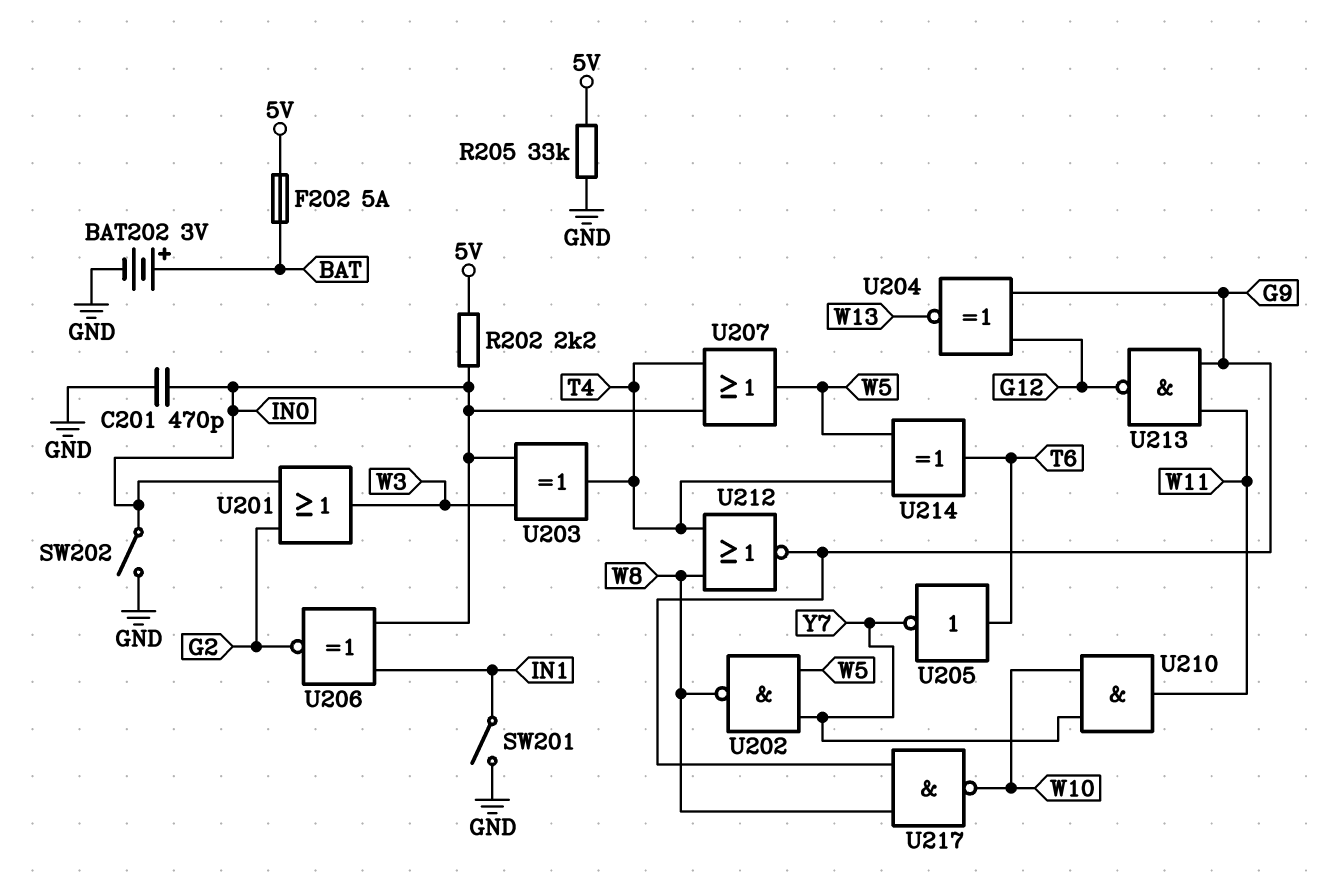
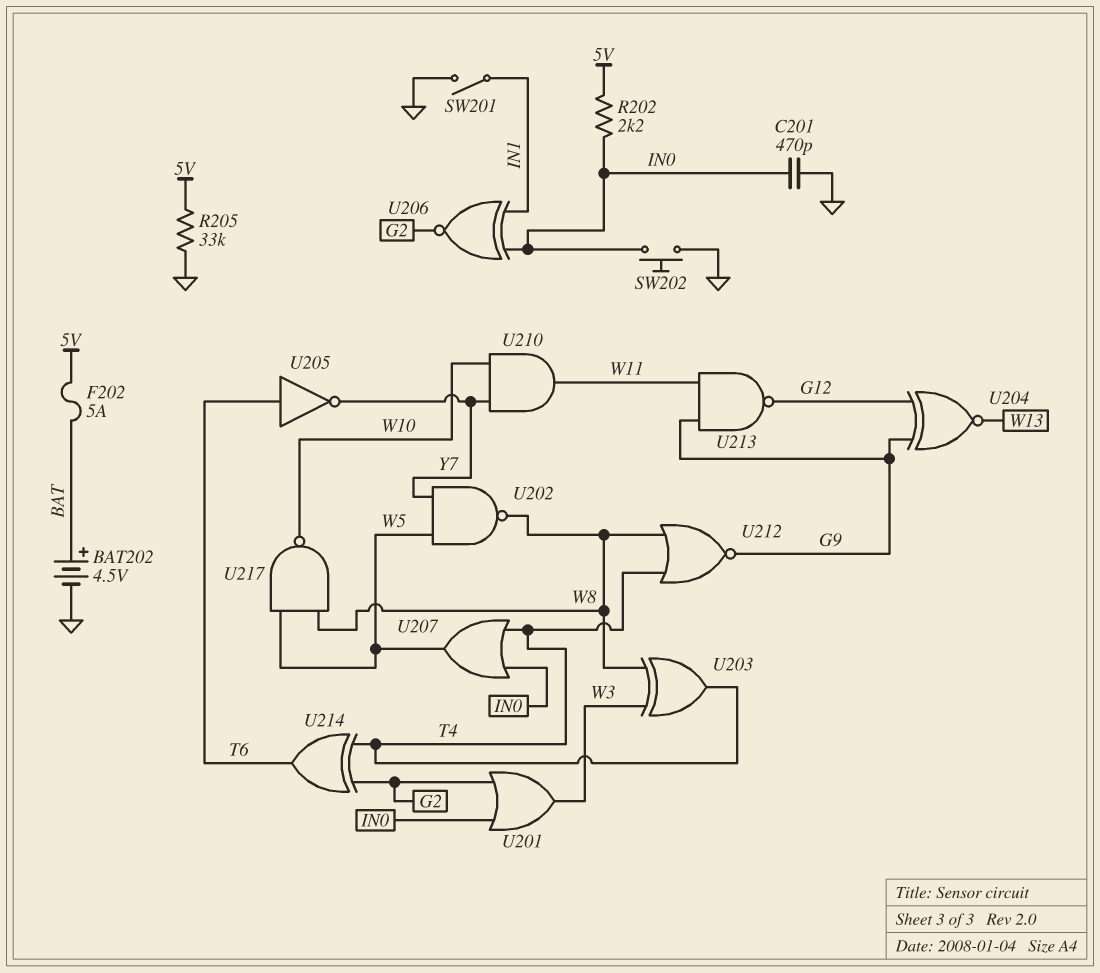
BAT202: 3V (plus BAT, minus GND) -> 4.5V (plus BAT, minus GND)
SW202: switch (GND, IN0) -> button (GND, IN0)
U203: XOR (in IN0, in W3, out T4) -> XOR (in W3, in W8, out T4)
U214: XOR (in T4, in W5, out T6) -> XOR (in G2, in T4, out T6)
U217: NAND (in G9, in W8, out W10) -> NAND (in W5, in W8, out W10)

